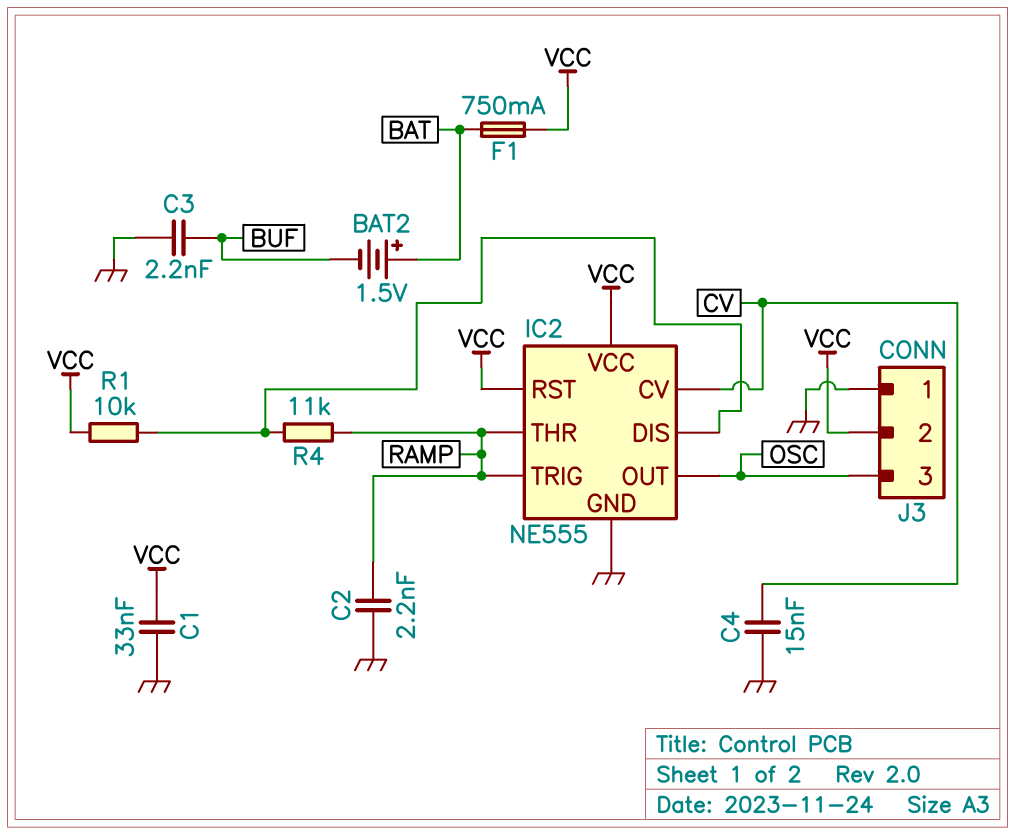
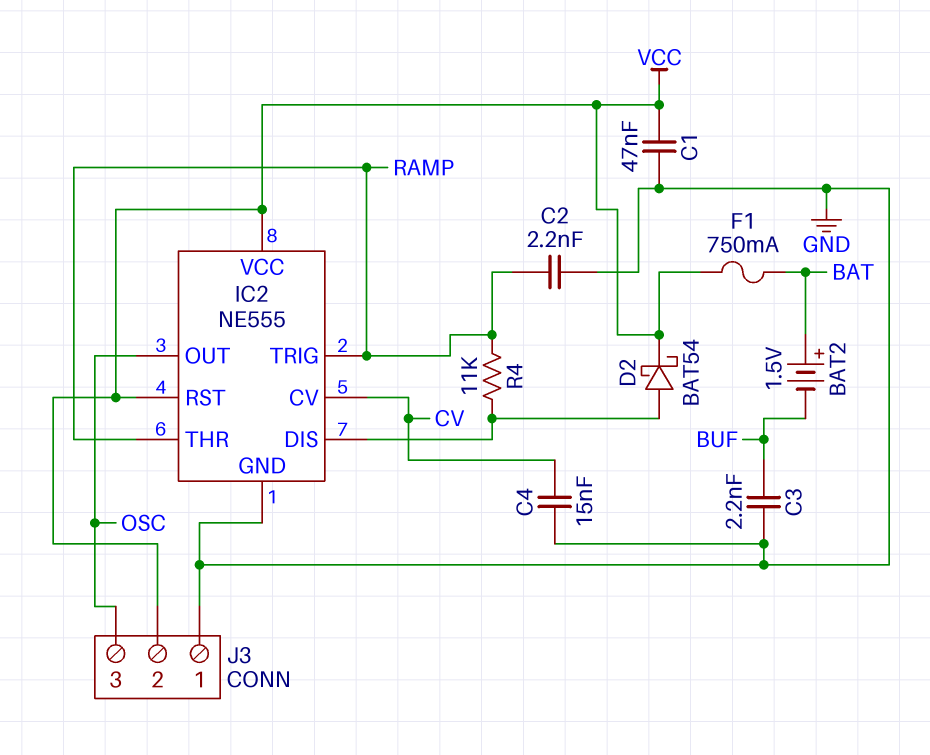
C1: 33nF (GND, VCC) -> 47nF (GND, VCC)
D2: none -> schottky BAT54 (A IC2/DIS, K VCC)
R1: 10k (IC2/DIS, VCC) -> none

